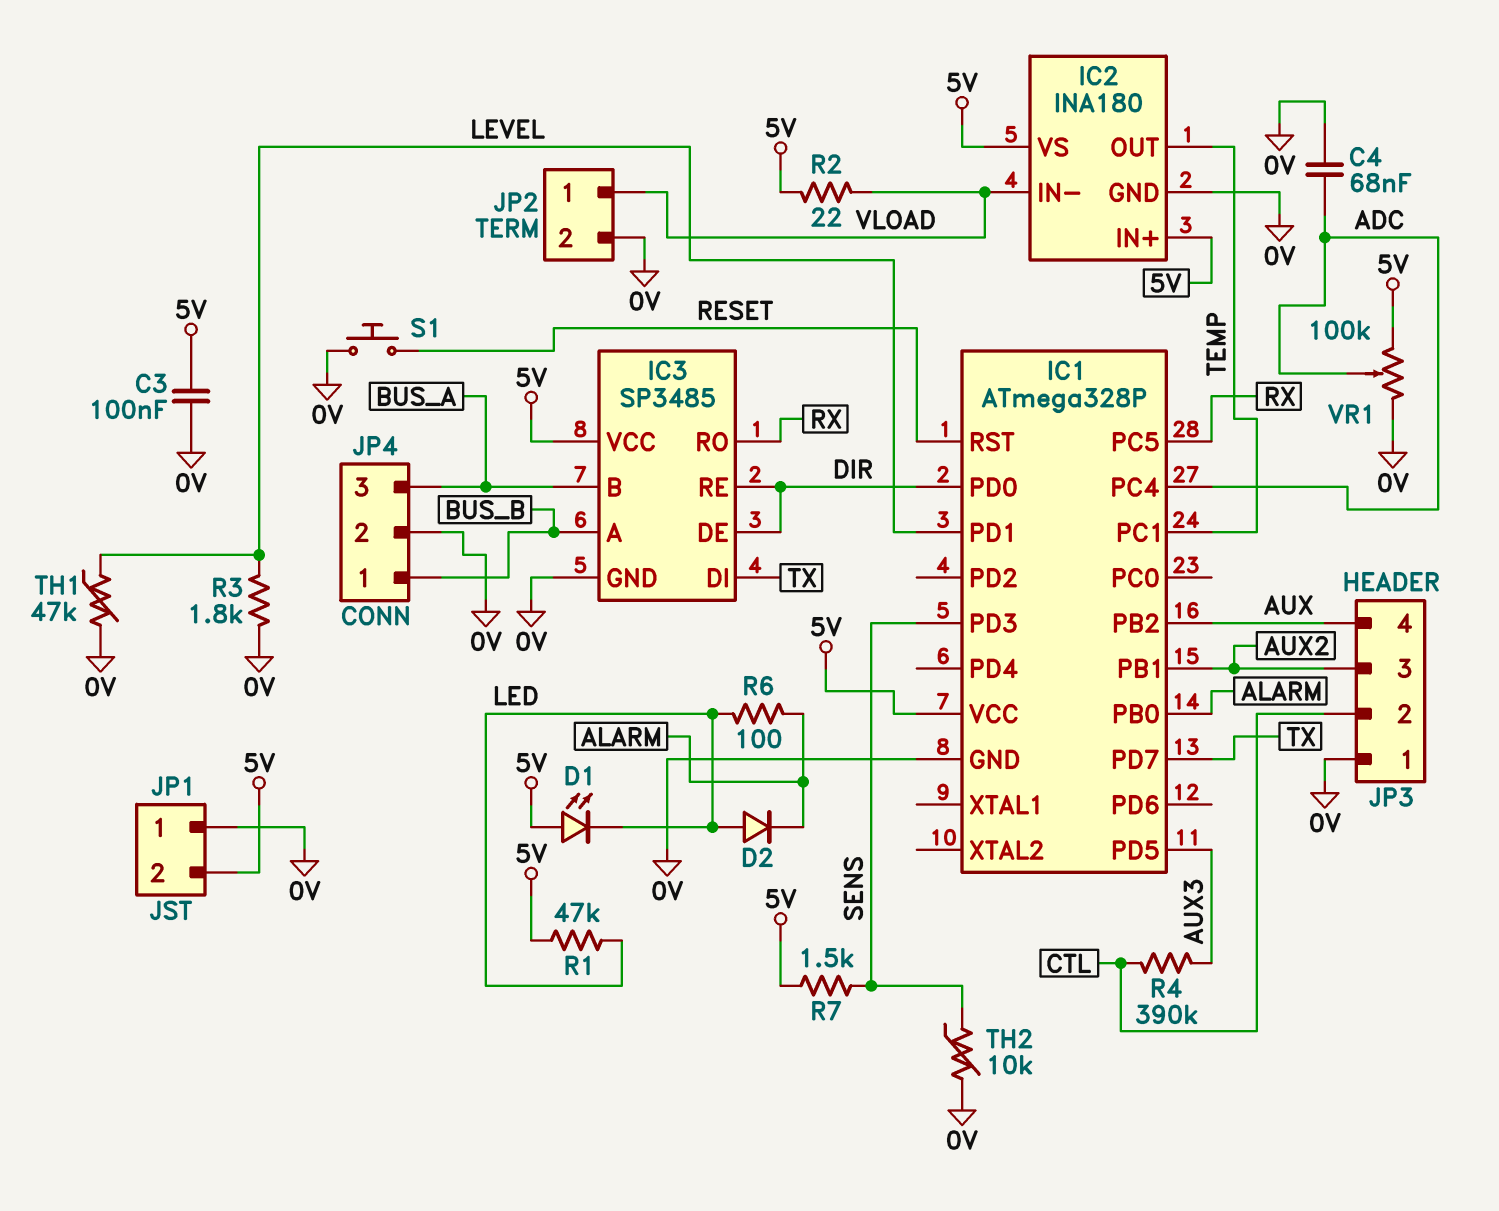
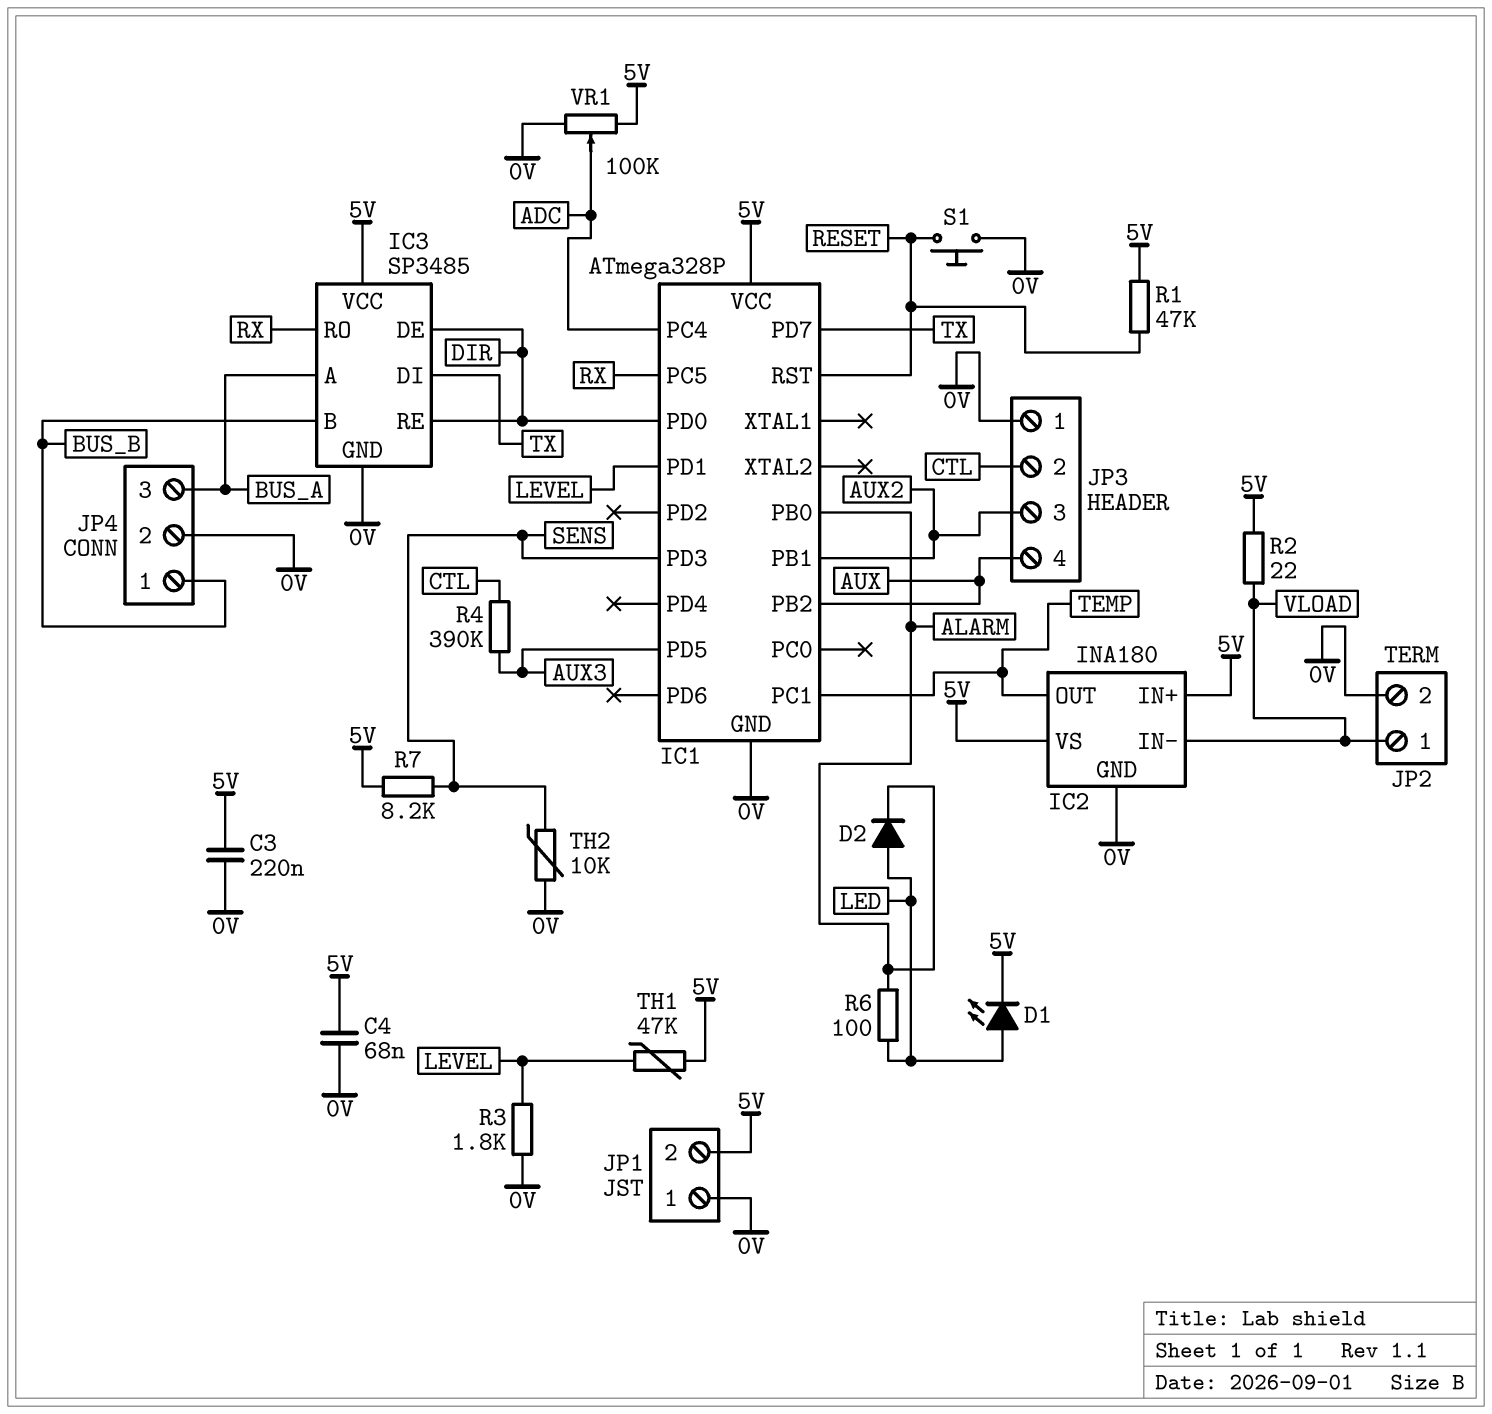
C3: 100nF (0V, 5V) -> 220nF (0V, 5V)
C4: 68nF (0V, ADC) -> 68nF (0V, 5V)
D1: LED (A 5V, K LED) -> LED (A LED, K 5V)
IC3 pin A: BUS_B -> BUS_A
IC3 pin B: BUS_A -> BUS_B
R1: 47k (5V, LED) -> 47k (5V, RESET)
R7: 1.5k (5V, SENS) -> 8.2k (5V, SENS)
TH1: 47k (0V, LEVEL) -> 47k (5V, LEVEL)

